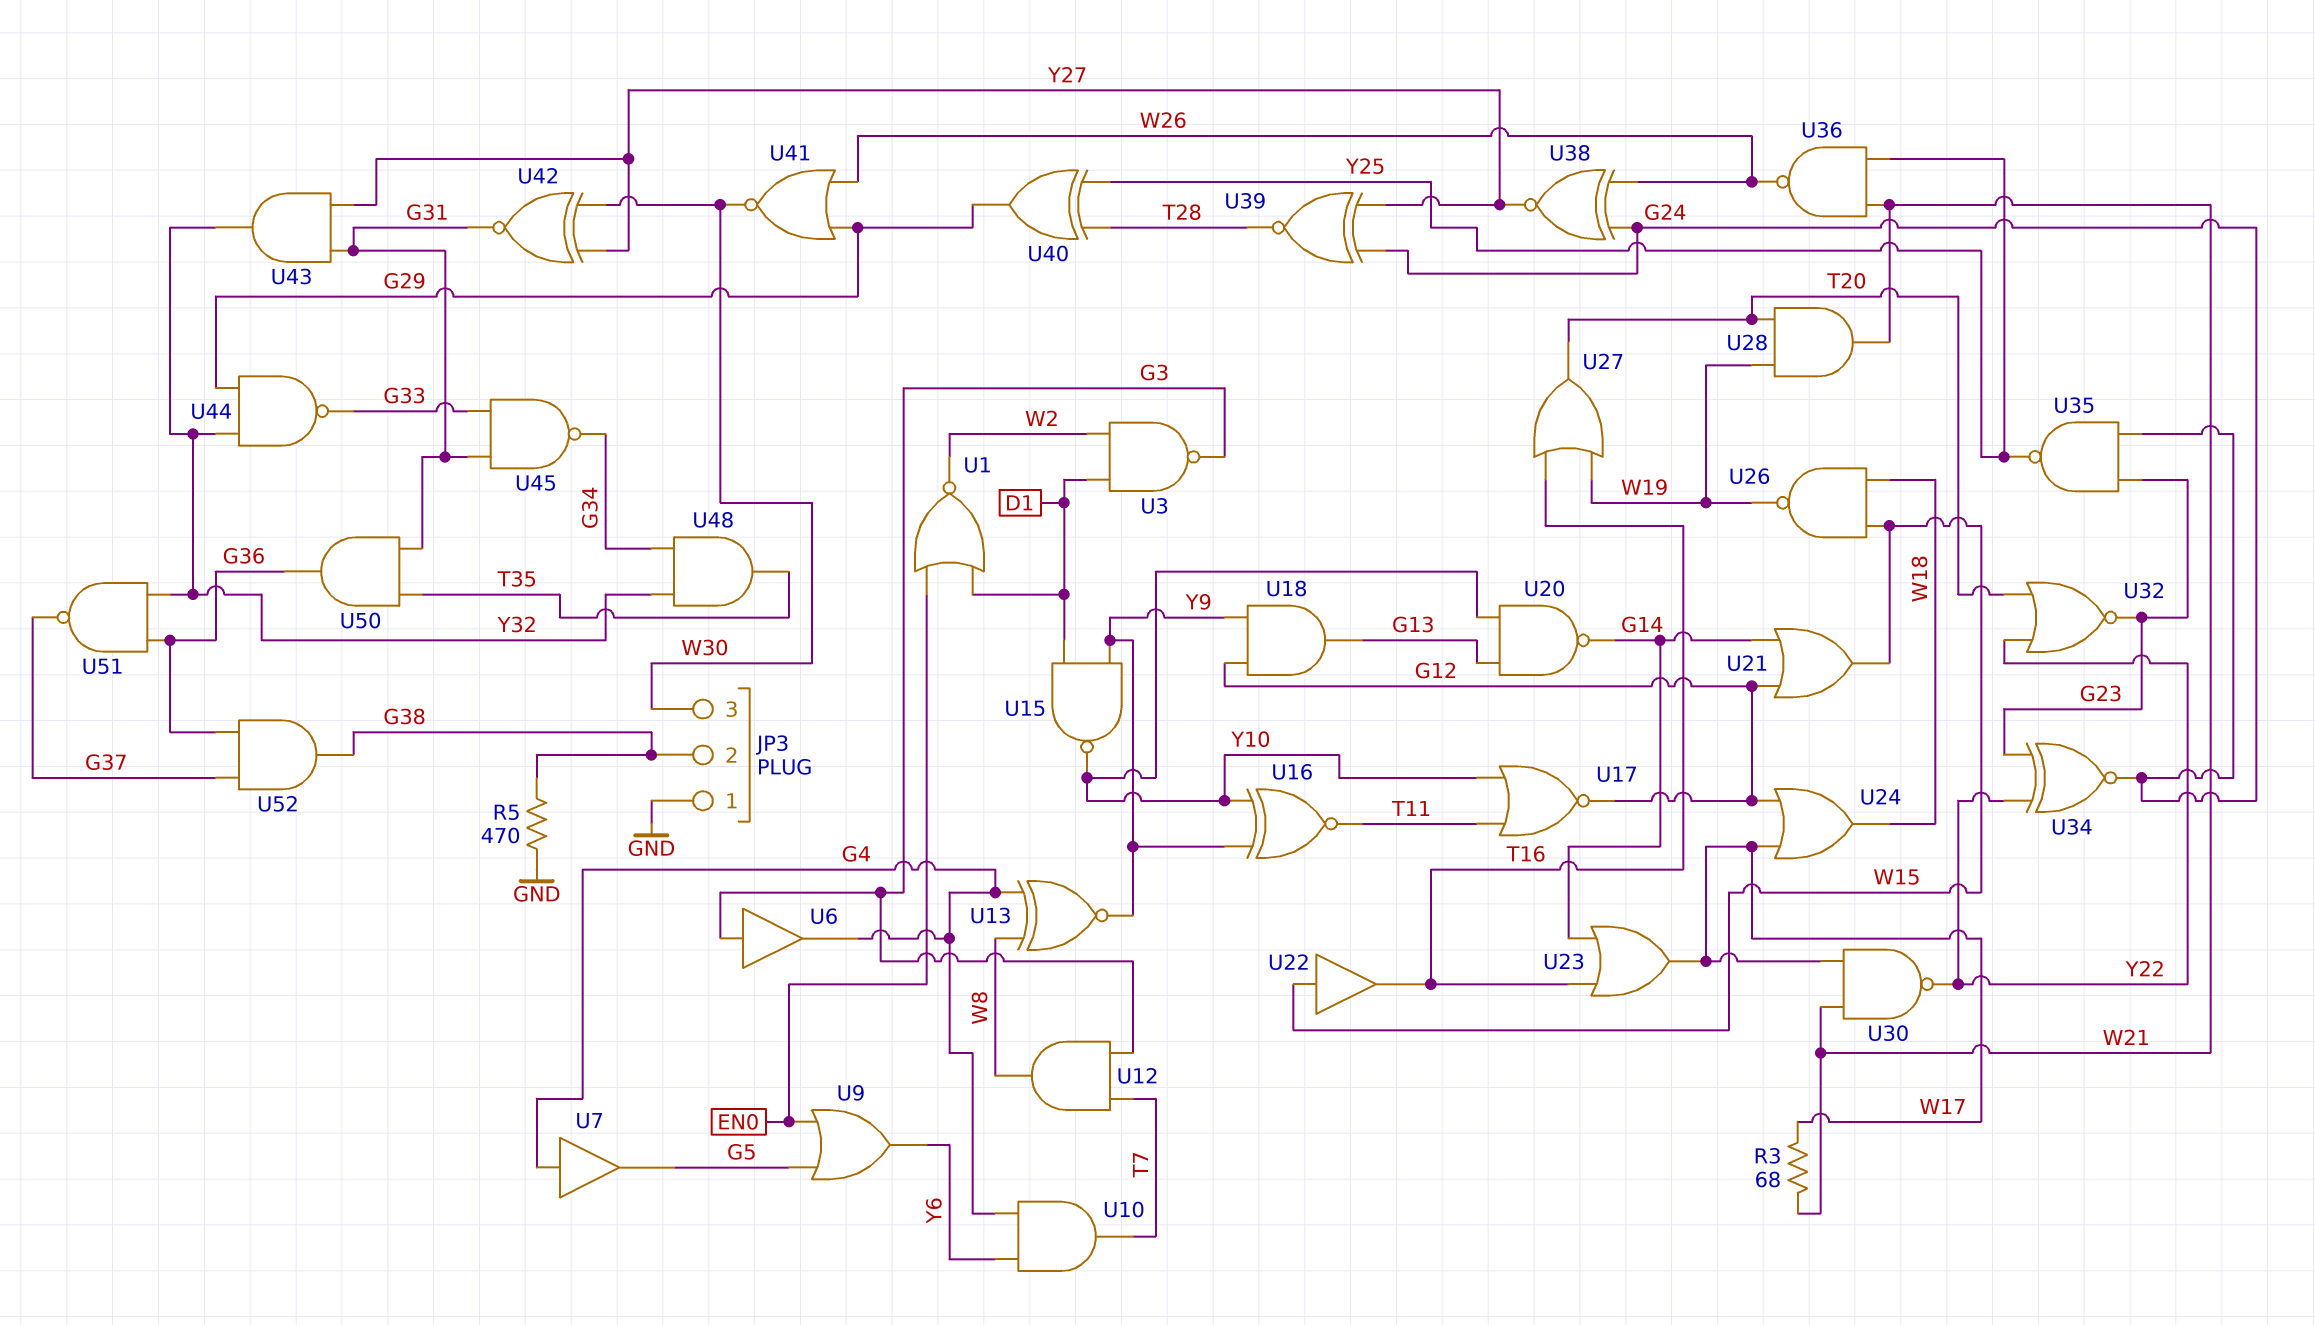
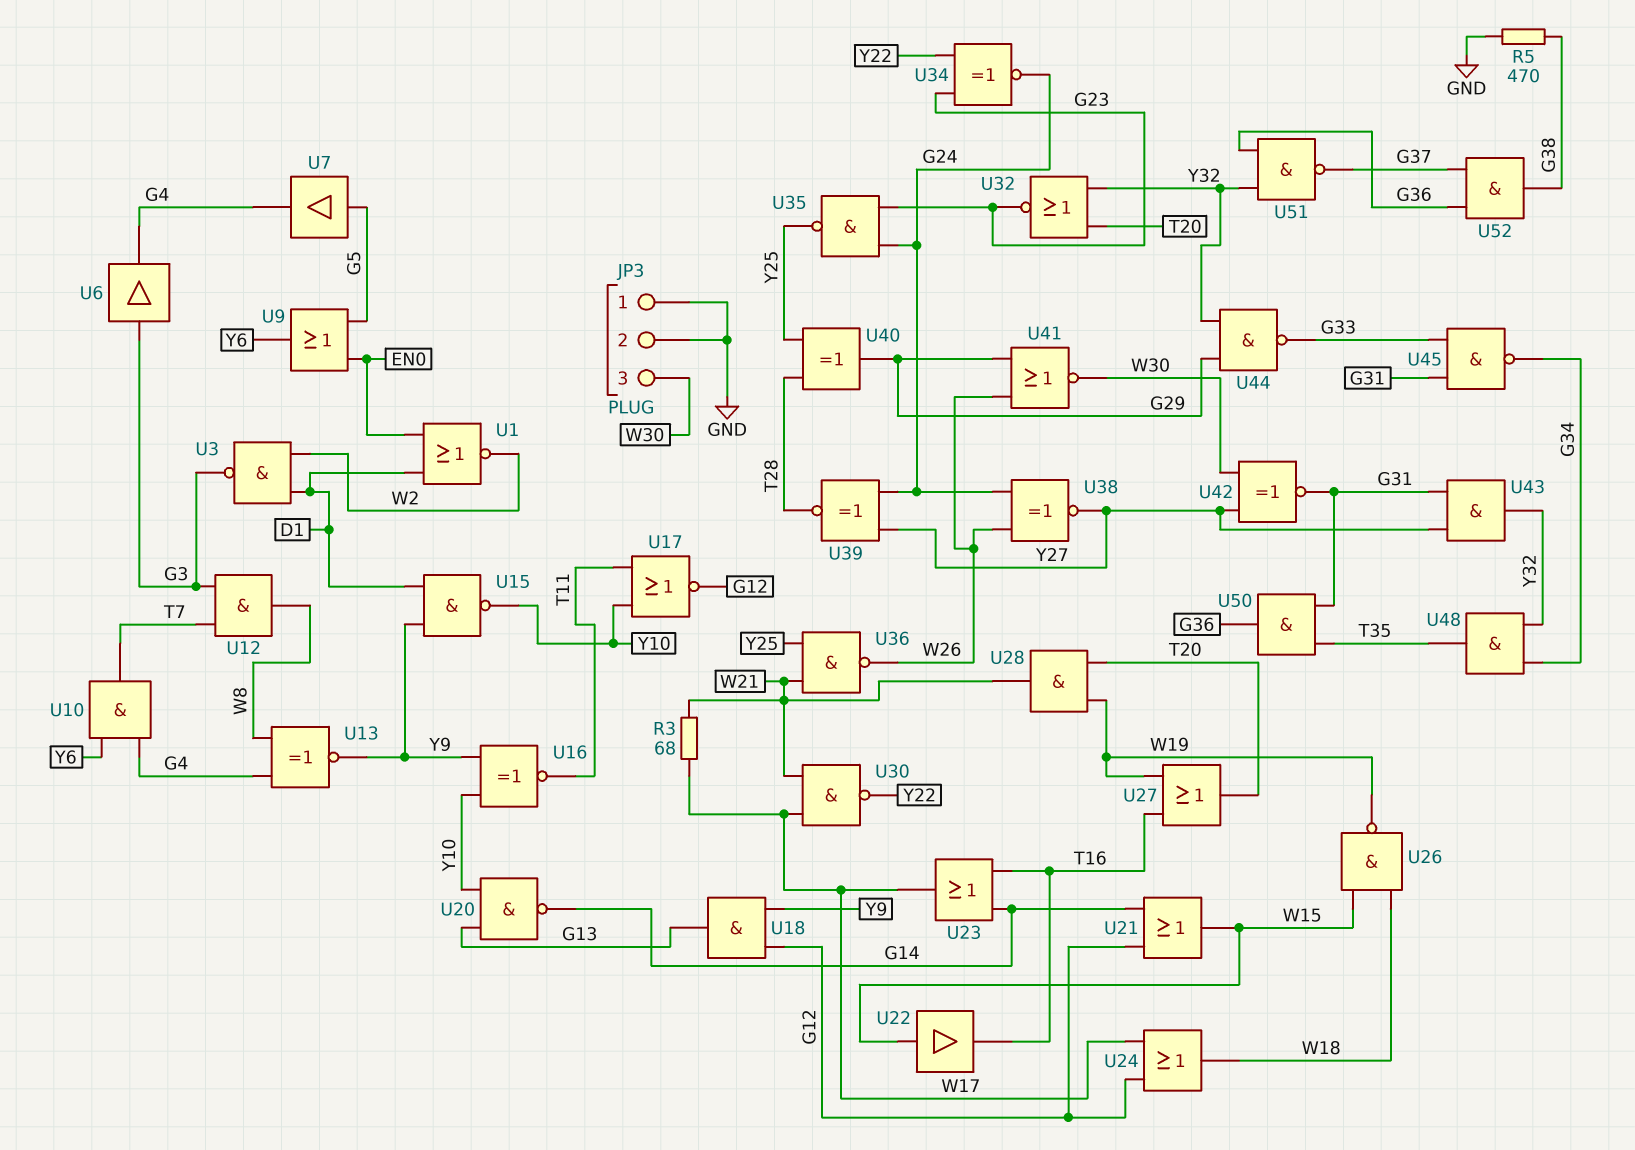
JP3 pin 2: G38 -> GND
U7: buffer (in G4, out G5) -> buffer (in G5, out G4)
U32: NOR (in T20, in Y22, out G23) -> NOR (in T20, in Y32, out G23)

